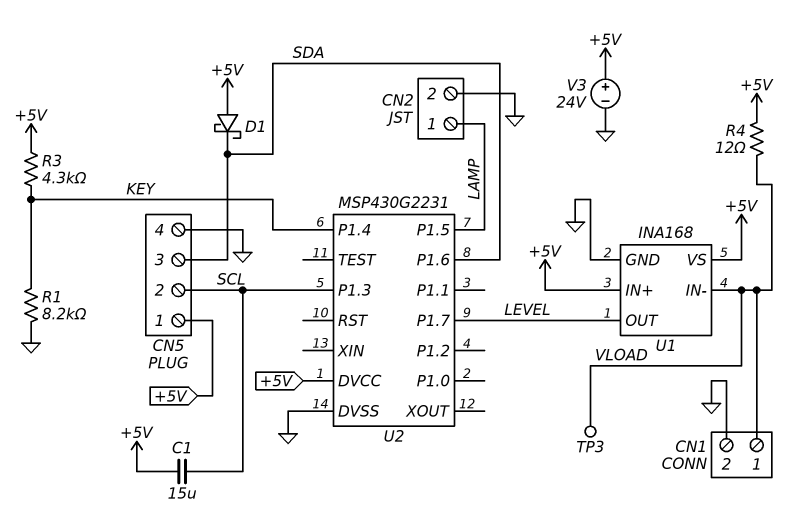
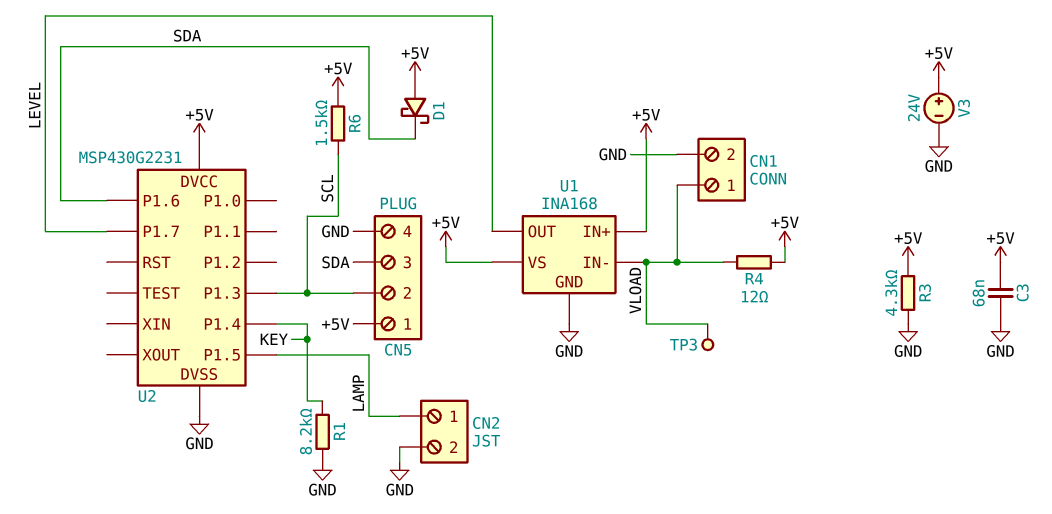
C1: 15uF (+5V, SCL) -> none
C3: none -> 68nF (+5V, GND)
R3: 4.3k (+5V, KEY) -> 4.3k (+5V, GND)
R6: none -> 1.5k (+5V, SCL)

